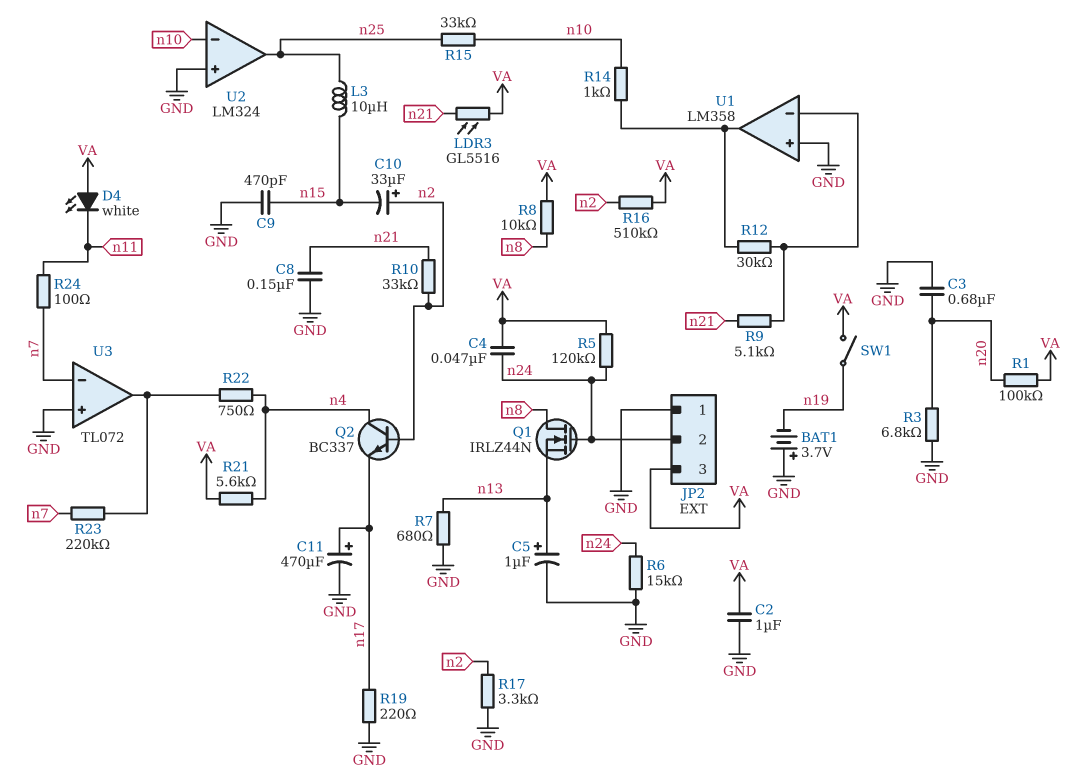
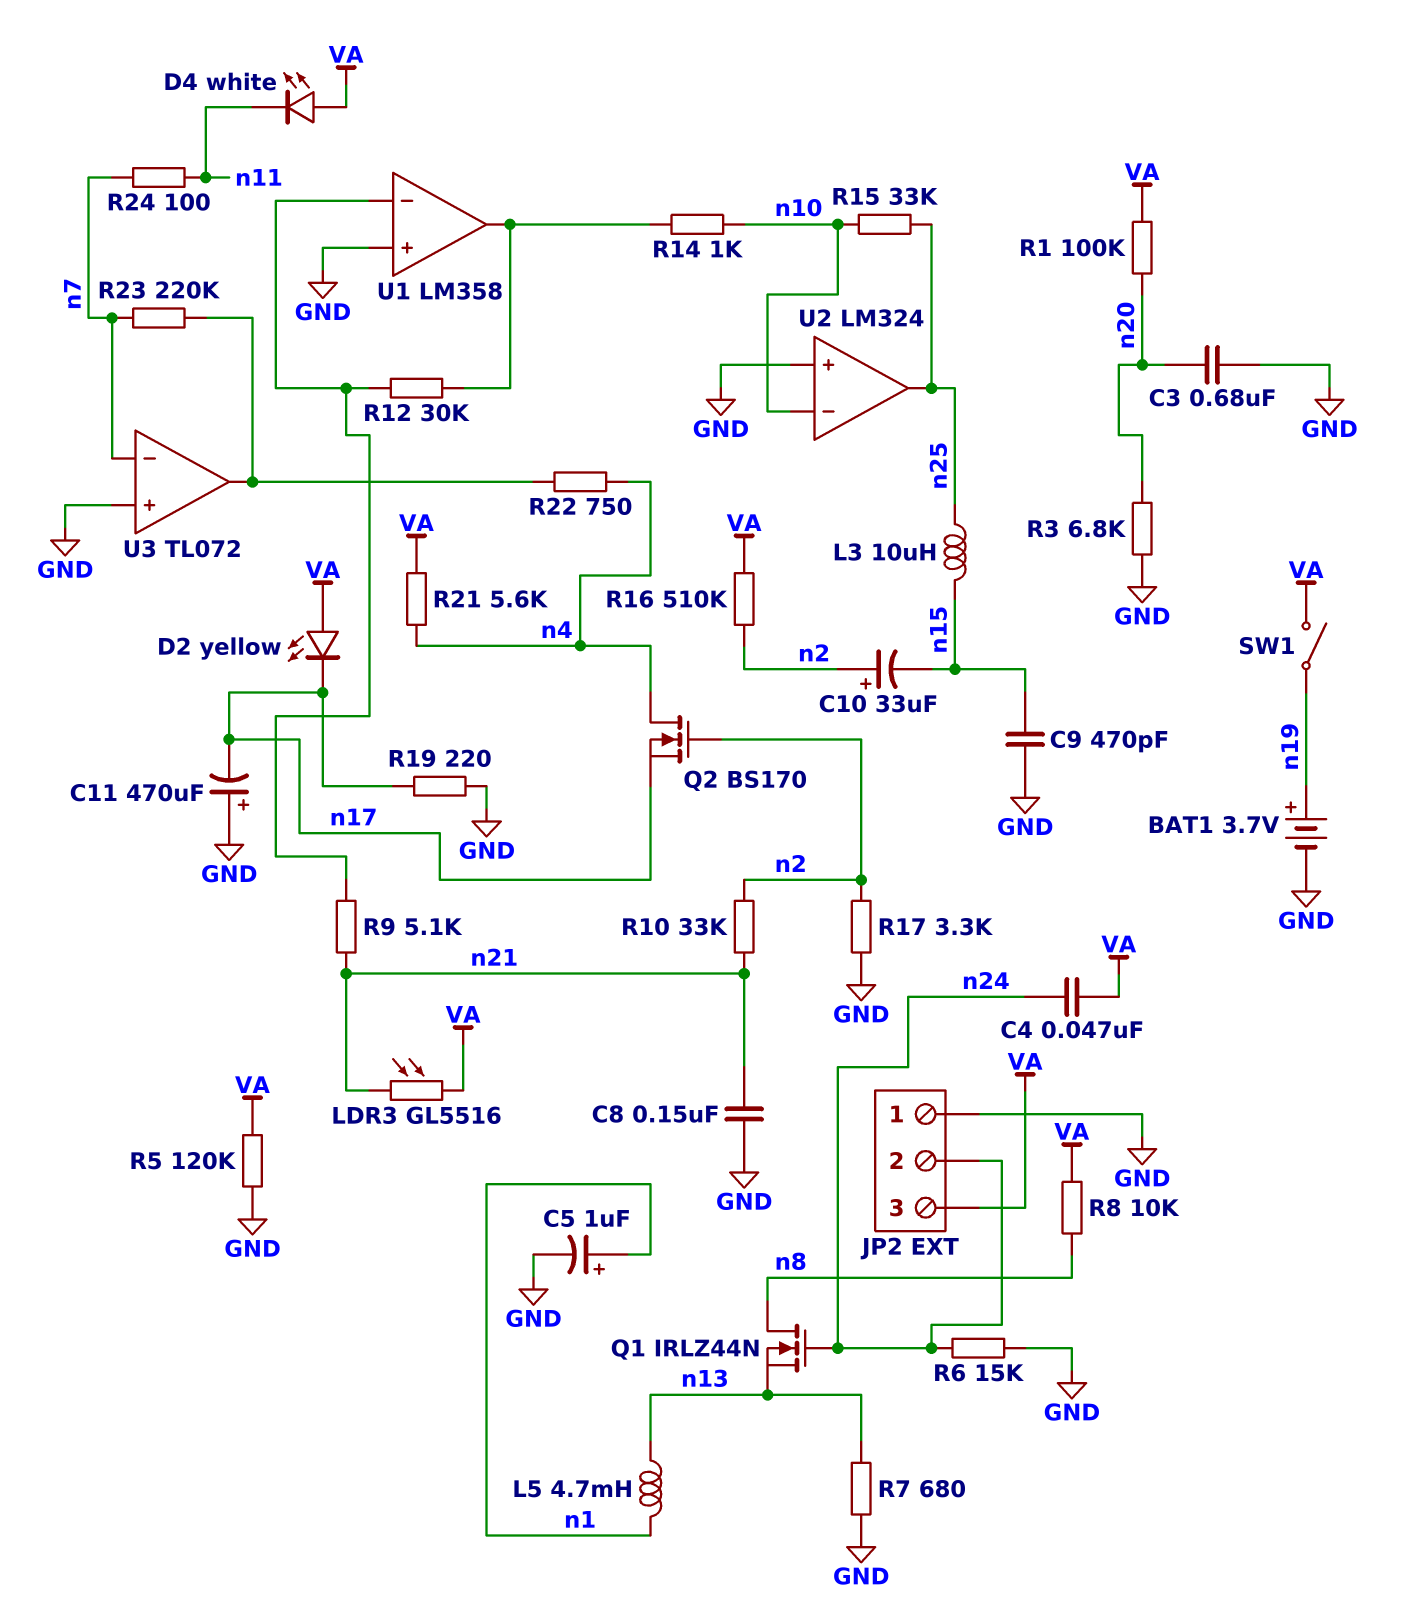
BAT1: 3.7V (plus GND, minus n19) -> 3.7V (plus n19, minus GND)
C2: 1uF (GND, VA) -> none
C5: 1uF (plus n13, minus GND) -> 1uF (plus n1, minus GND)
C11: 470uF (plus n17, minus GND) -> 470uF (plus GND, minus n17)
D2: none -> LED yellow (A VA, K n17)
L5: none -> 4.7mH (n1, n13)
Q2: NPN BC337 (B n2, C n4, E n17) -> NMOS BS170 (G n2, D n4, S n17)
R5: 120k (VA, n24) -> 120k (GND, VA)

